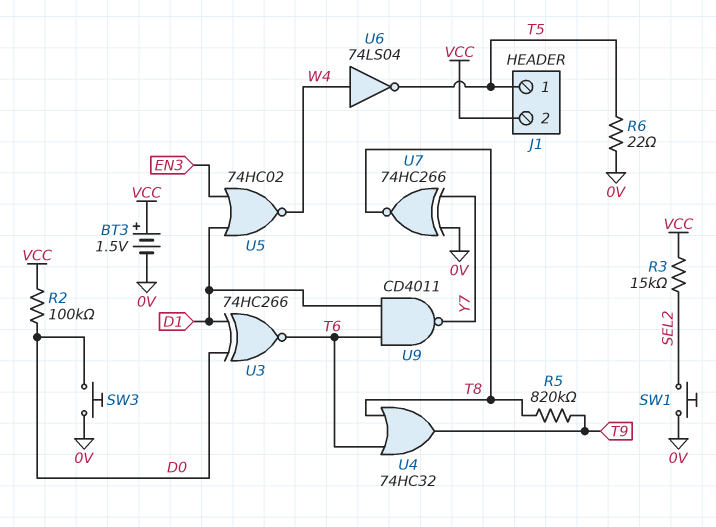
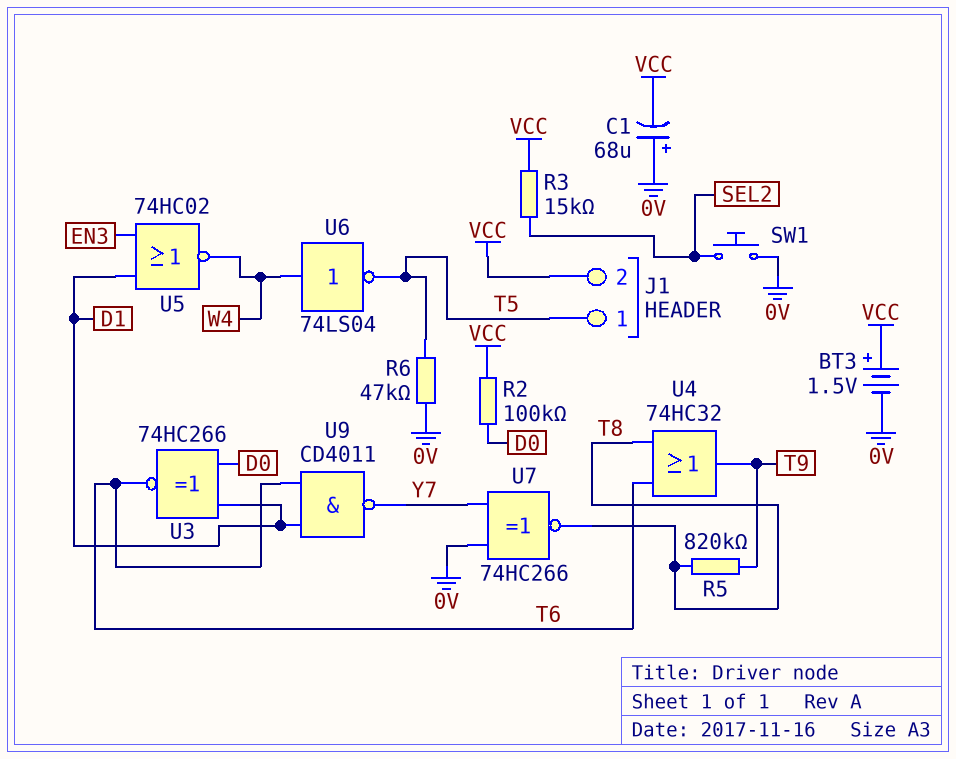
C1: none -> 68uF (plus 0V, minus VCC)
R6: 22 (0V, T5) -> 47k (0V, T5)
SW3: button (0V, D0) -> none

